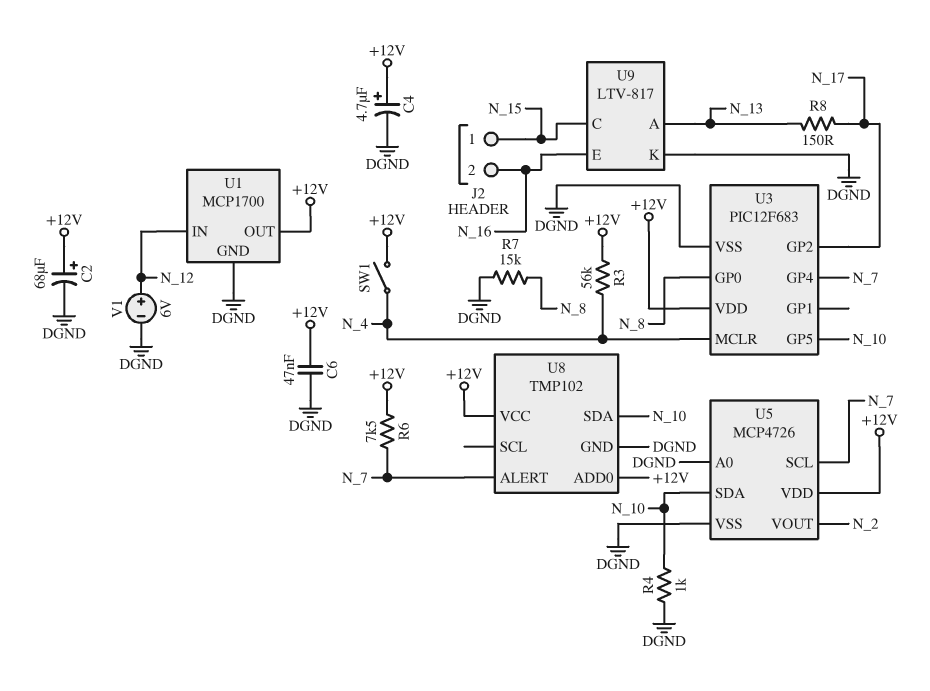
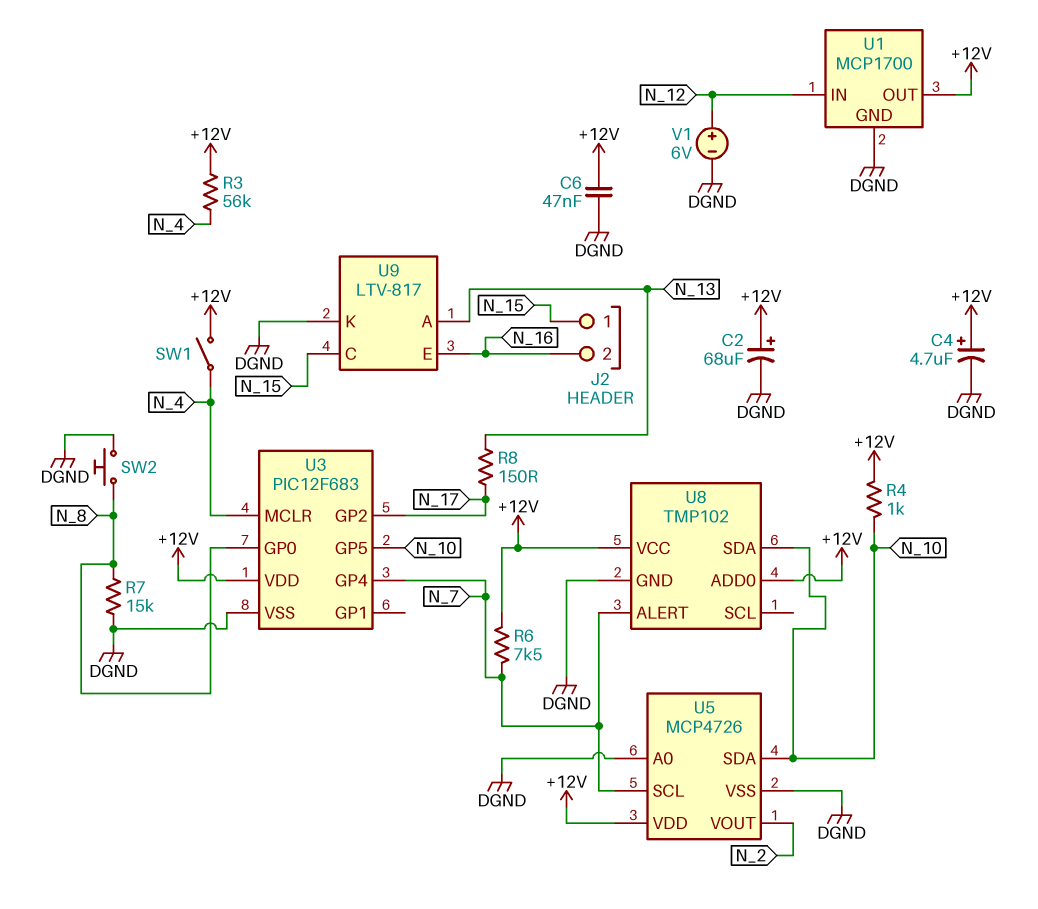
R4: 1k (DGND, N_10) -> 1k (+12V, N_10)
SW2: none -> button (DGND, N_8)

